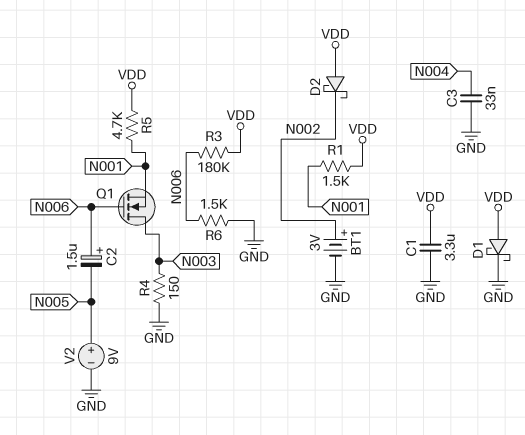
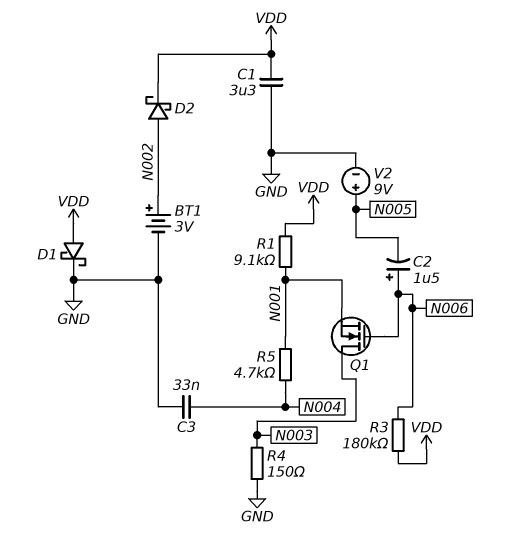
D2: schottky (A VDD, K N002) -> schottky (A N002, K VDD)
R1: 1.5k (N001, VDD) -> 9.1k (N001, VDD)
R5: 4.7k (N001, VDD) -> 4.7k (N001, N004)
R6: 1.5k (GND, N006) -> none

